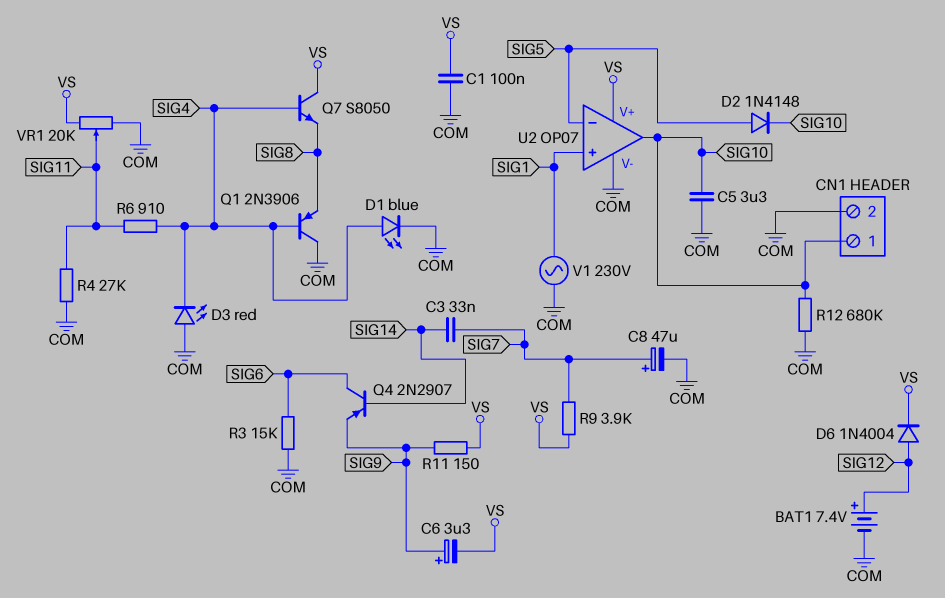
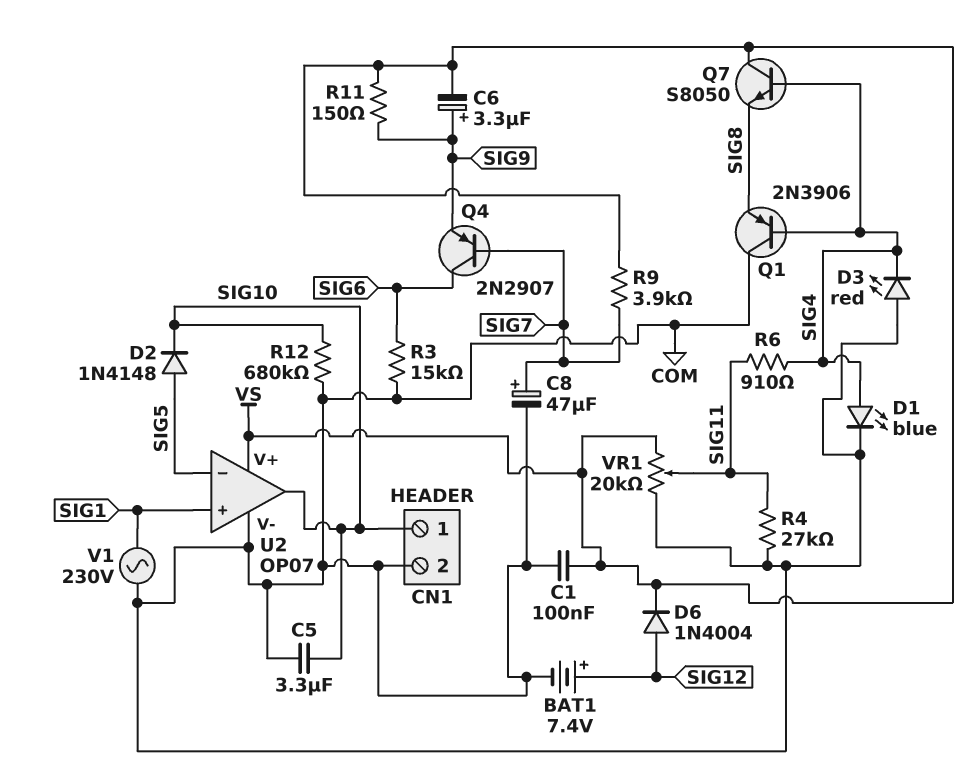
C3: 33nF (SIG7, SIG14) -> none
Q4: PNP 2N2907 (B SIG14, C SIG6, E SIG9) -> PNP 2N2907 (B SIG7, C SIG6, E SIG9)

